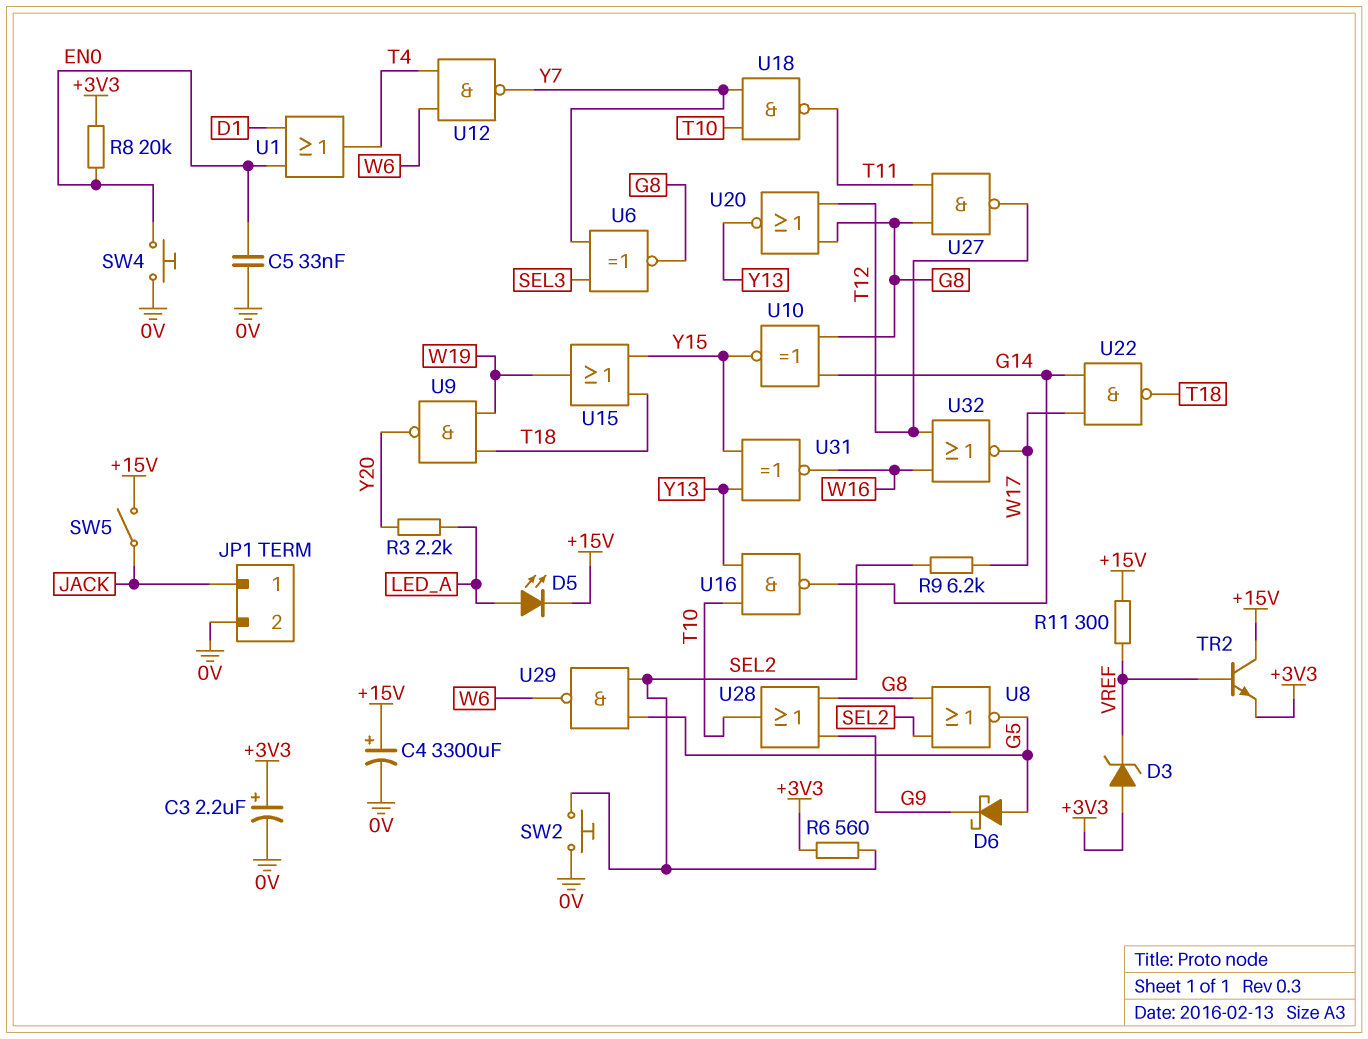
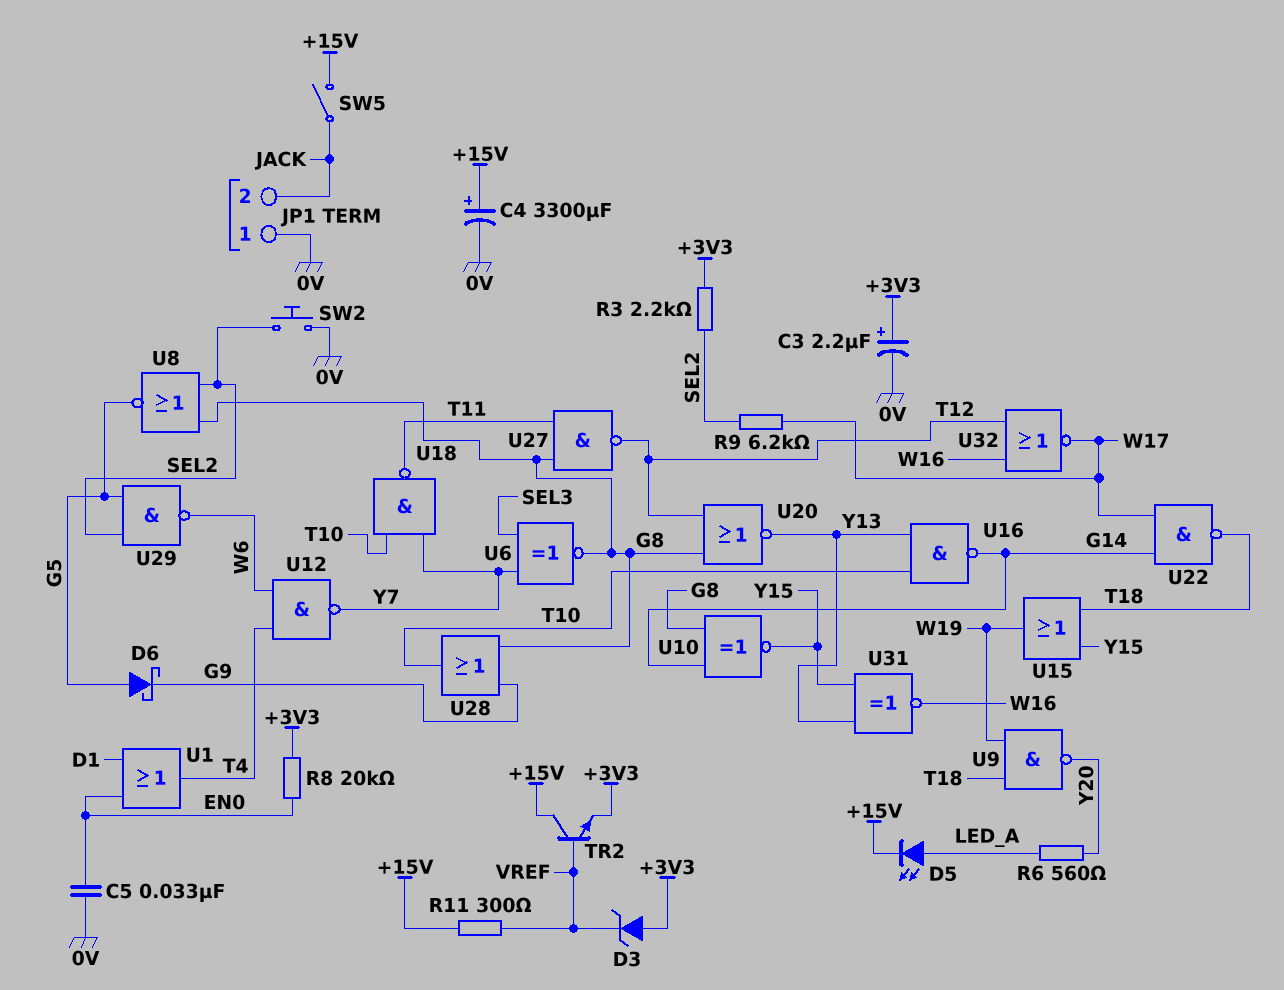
JP1 pin 1: JACK -> 0V
JP1 pin 2: 0V -> JACK
R3: 2.2k (LED_A, Y20) -> 2.2k (+3V3, SEL2)
R6: 560 (+3V3, SEL2) -> 560 (LED_A, Y20)
SW4: button (0V, EN0) -> none

